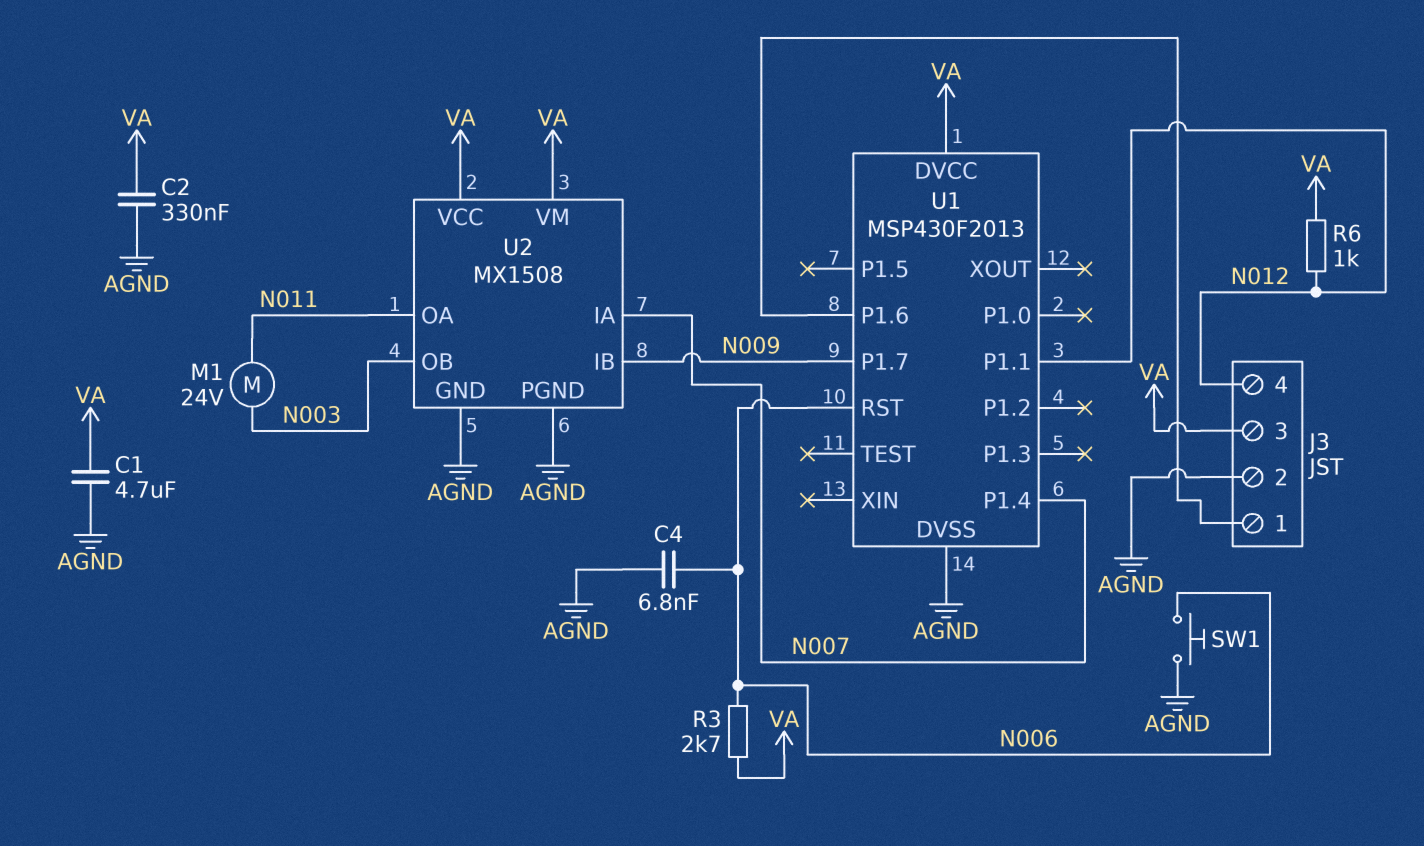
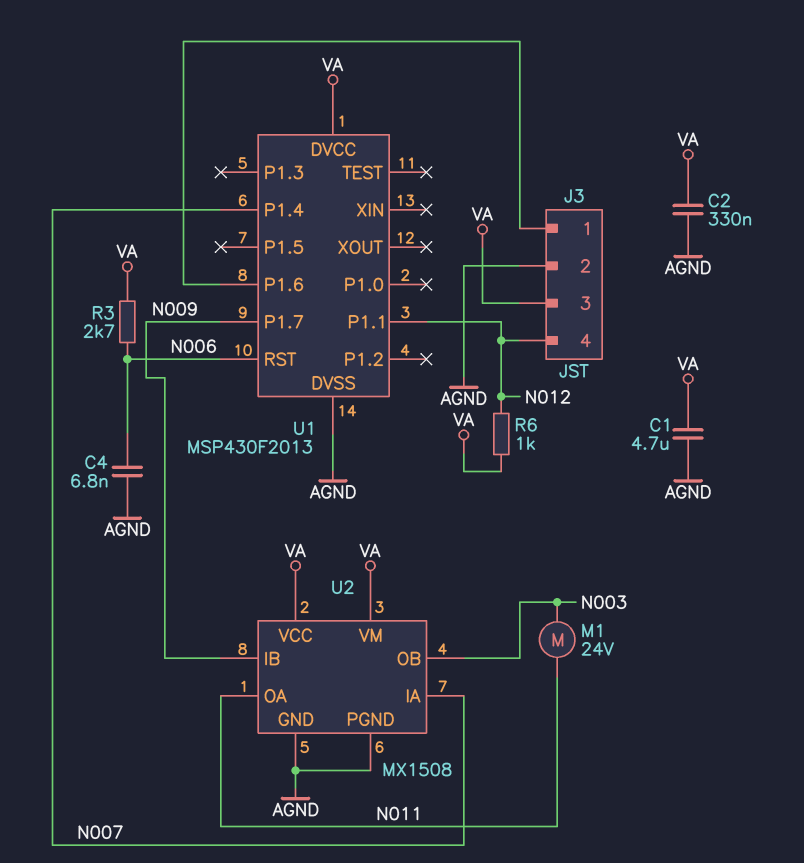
SW1: button (AGND, N006) -> none

